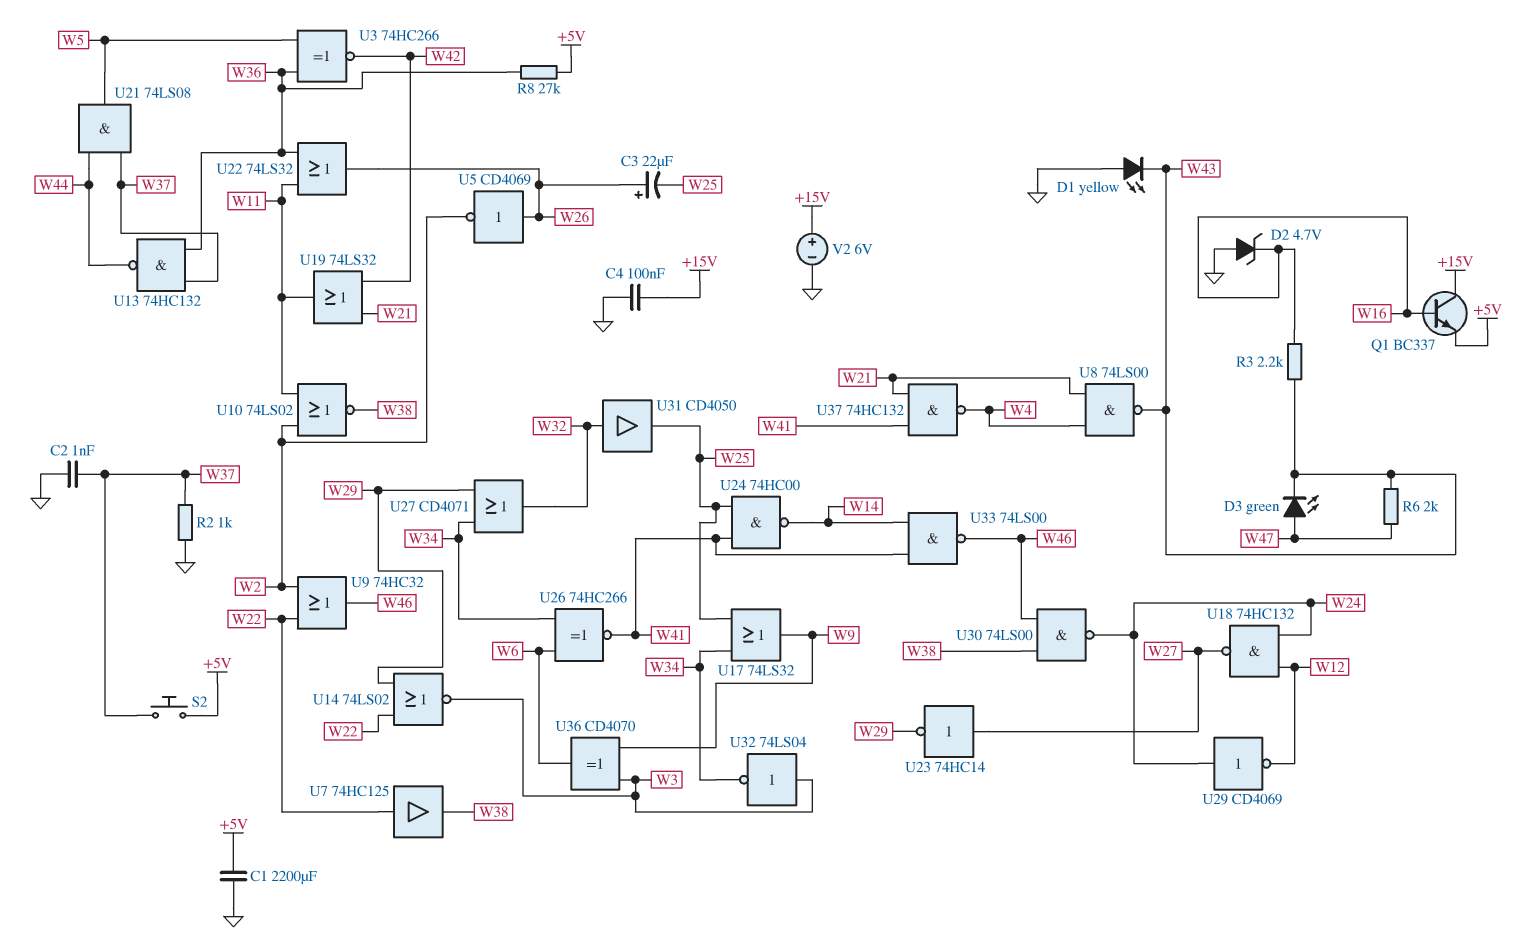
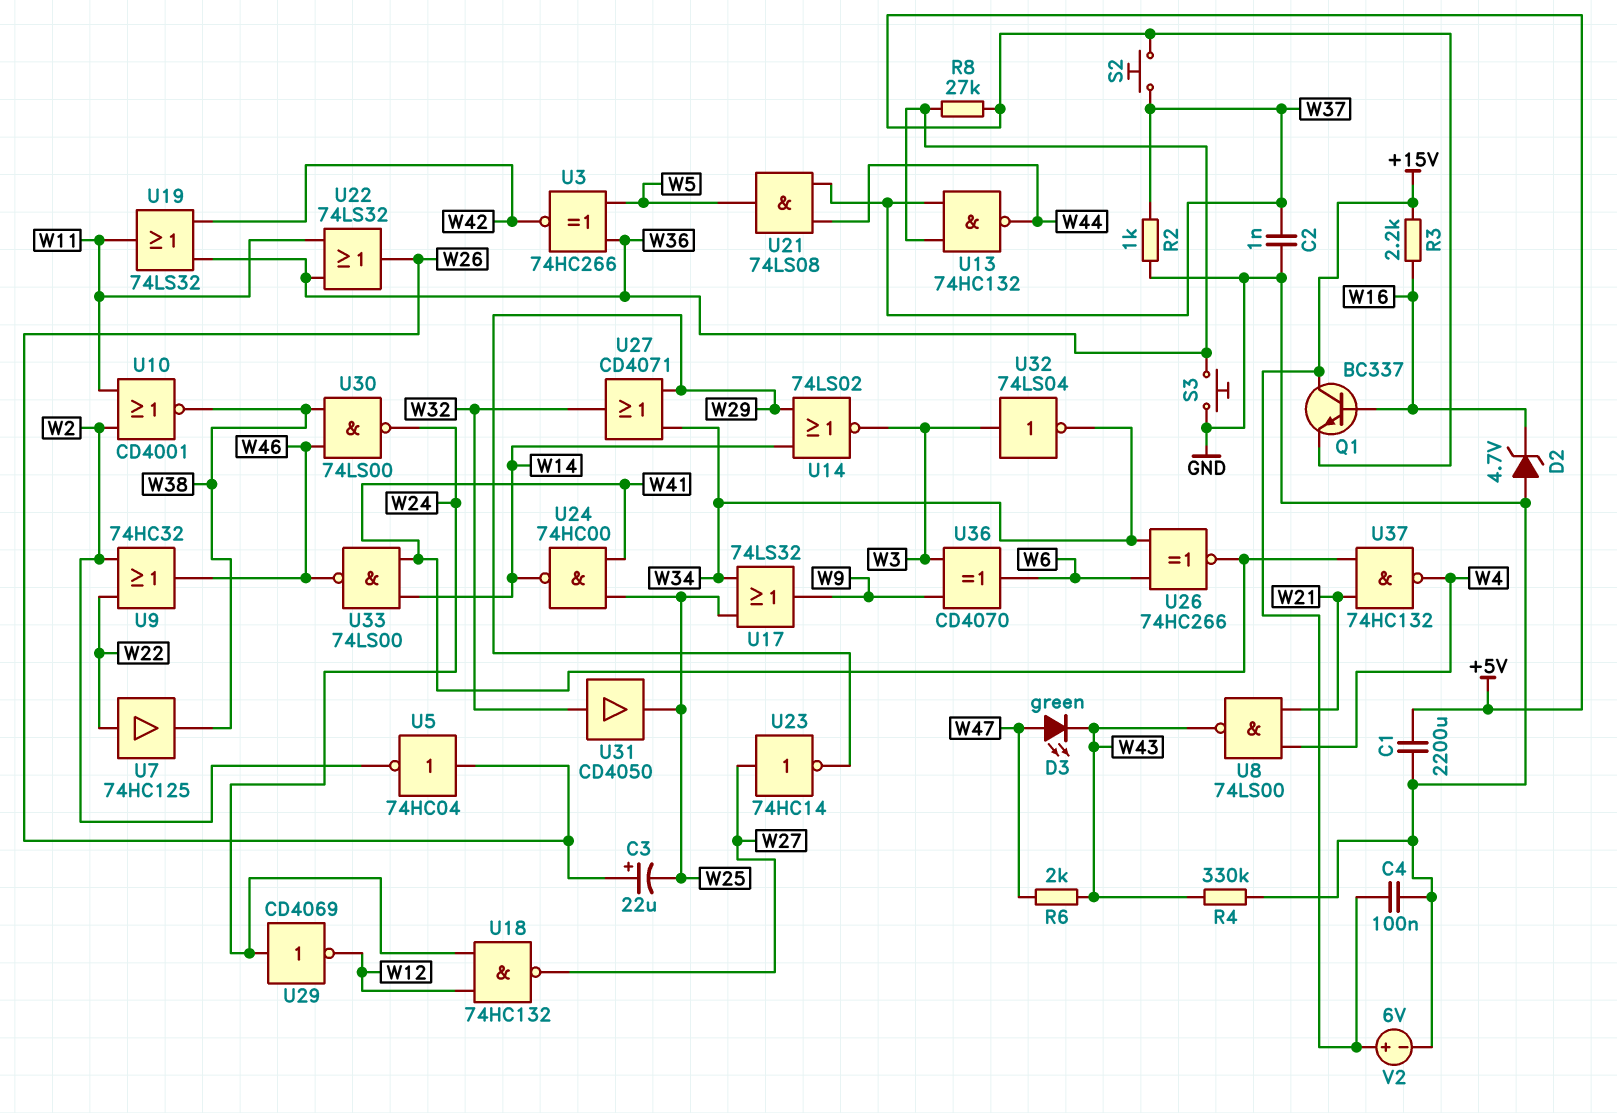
D1: LED yellow (A GND, K W43) -> none
R3: 2.2k (W16, W43) -> 2.2k (+15V, W16)
R4: none -> 330k (GND, W43)
S3: none -> button (GND, W36)
U5: NOT CD4069 (in W26, out W2) -> NOT 74HC04 (in W26, out W2)
U10: NOR 74LS02 (in W2, in W11, out W38) -> NOR CD4001 (in W2, in W11, out W38)
U14: NOR 74LS02 (in W22, in W29, out W3) -> NOR 74LS02 (in W14, in W29, out W3)
U19: OR 74LS32 (in W21, in W42, out W11) -> OR 74LS32 (in W36, in W42, out W11)

